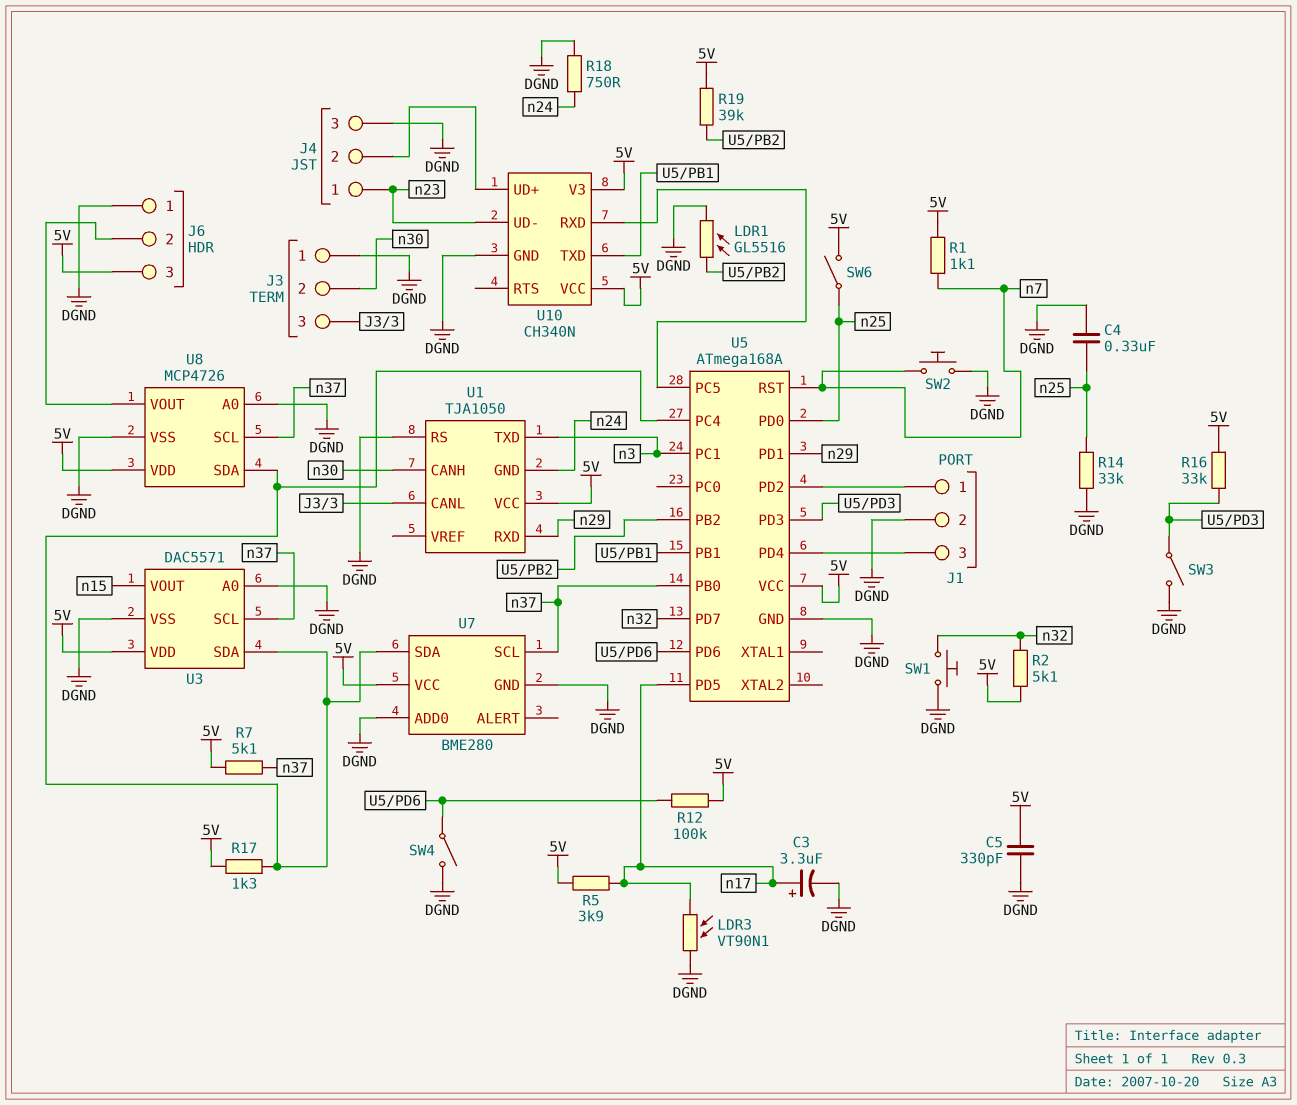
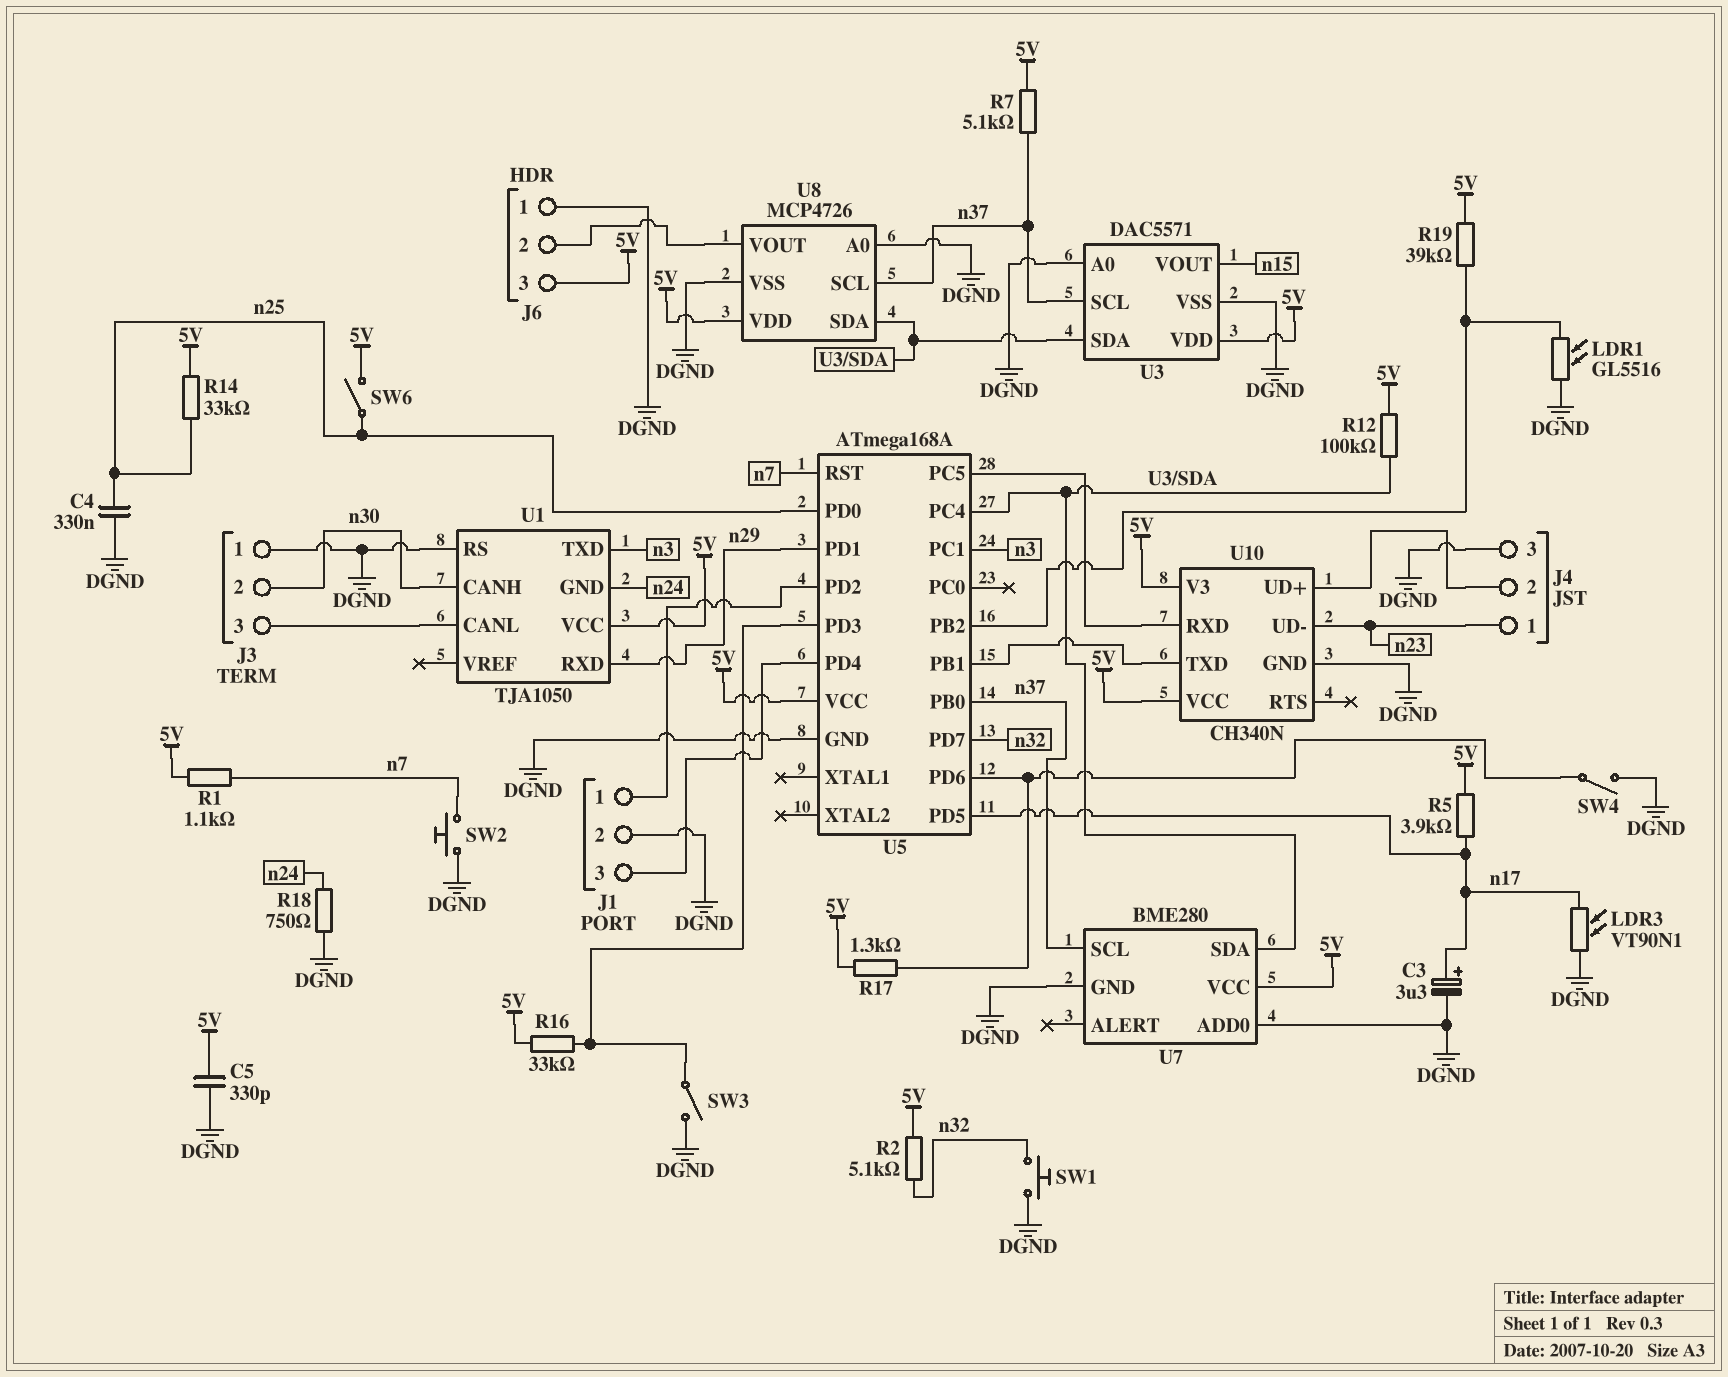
R12: 100k (5V, U5/PD6) -> 100k (5V, U3/SDA)
R14: 33k (DGND, n25) -> 33k (5V, n25)
R17: 1.3k (5V, U3/SDA) -> 1.3k (5V, U5/PD6)

